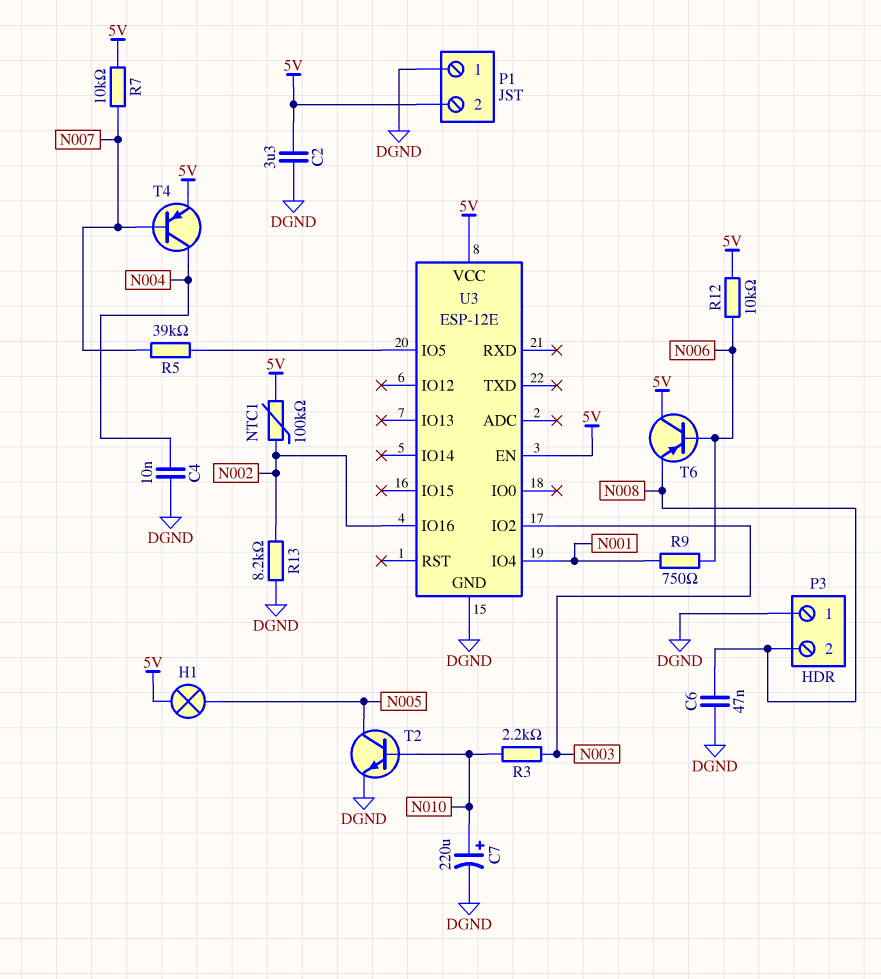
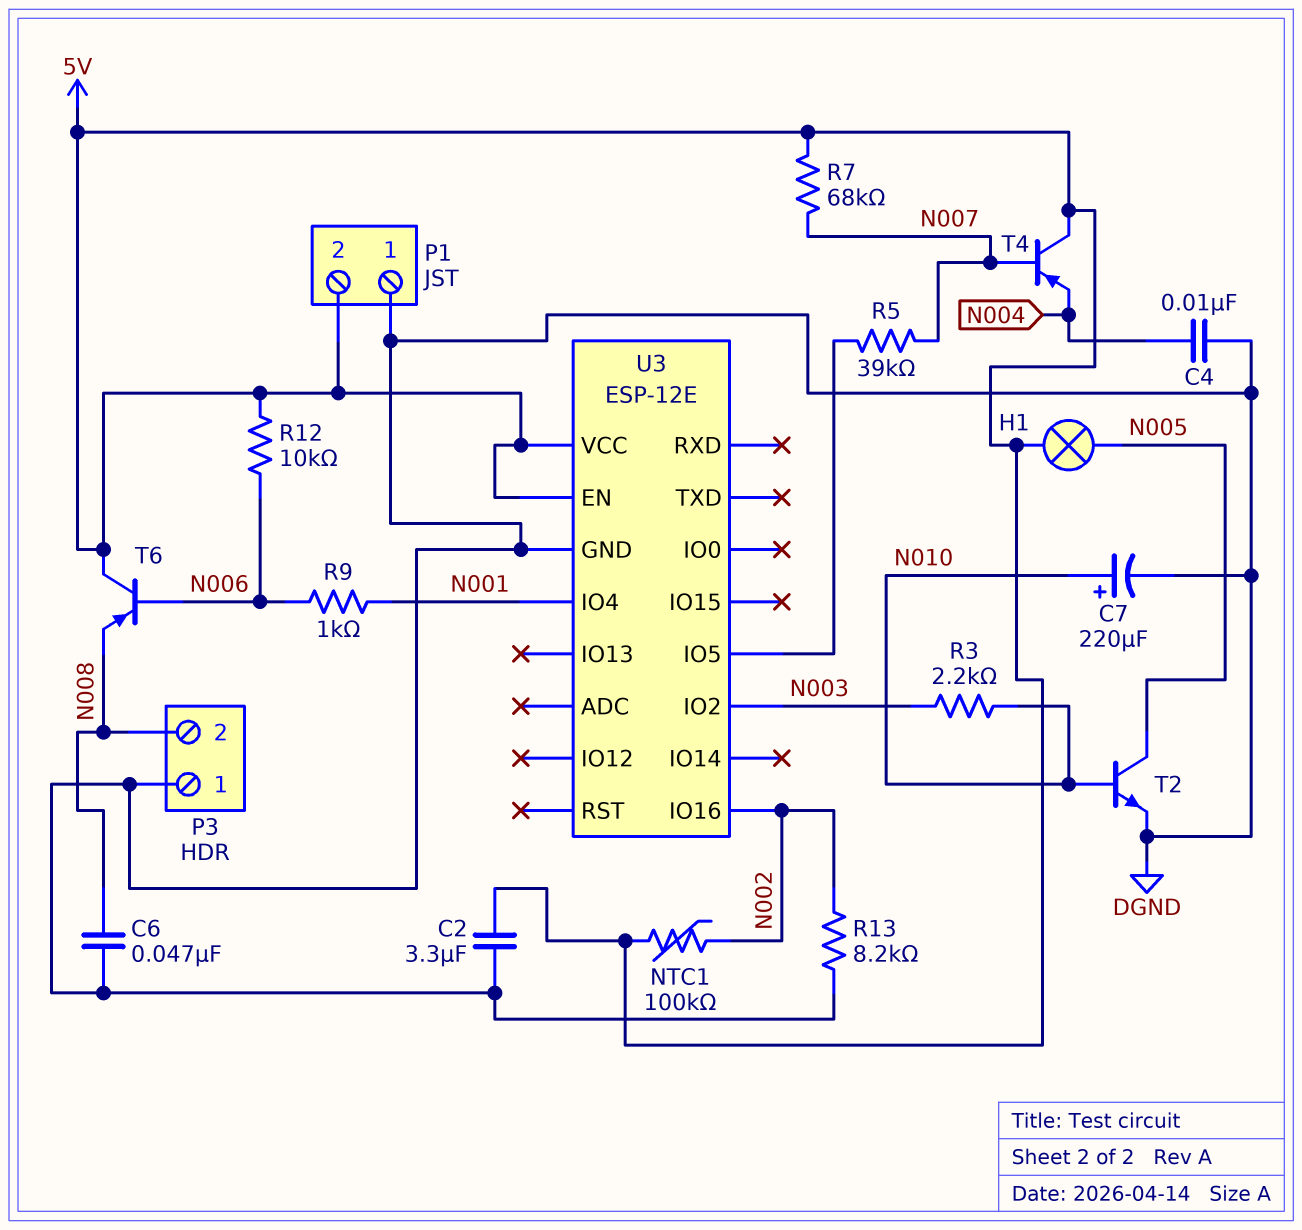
R7: 10k (5V, N007) -> 68k (5V, N007)
R9: 750 (N001, N006) -> 1k (N001, N006)
T4: PNP (B N007, C N004, E 5V) -> PNP (B N007, C 5V, E N004)

